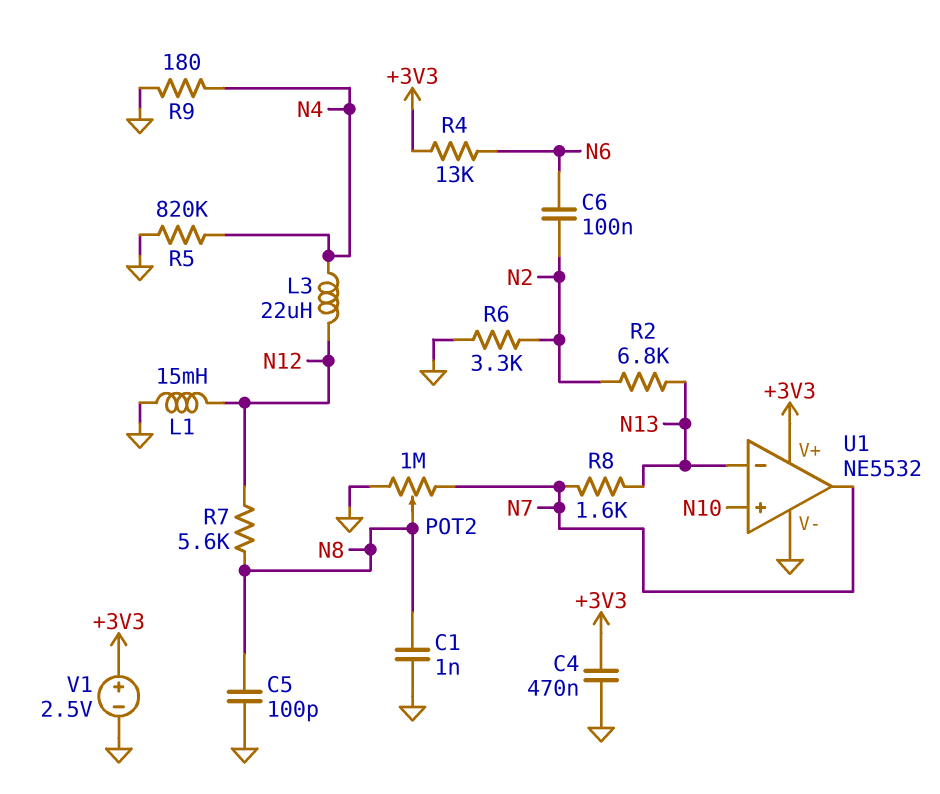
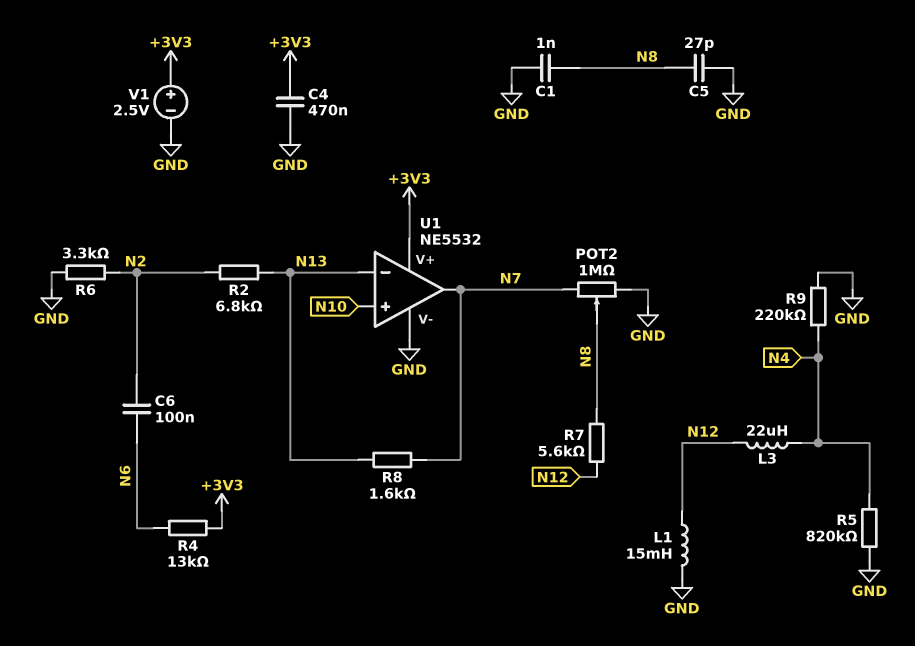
C5: 100pF (GND, N8) -> 27pF (GND, N8)
R9: 180 (GND, N4) -> 220k (GND, N4)

